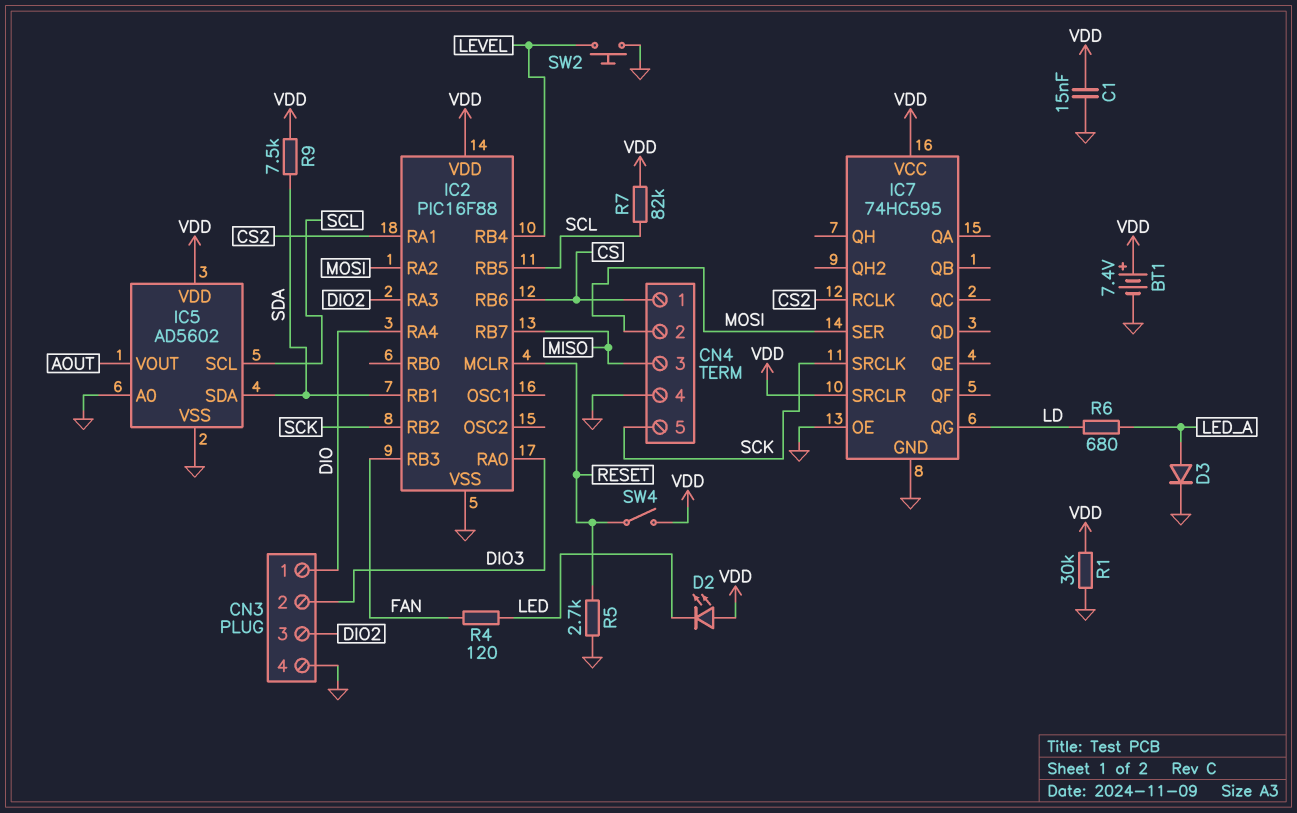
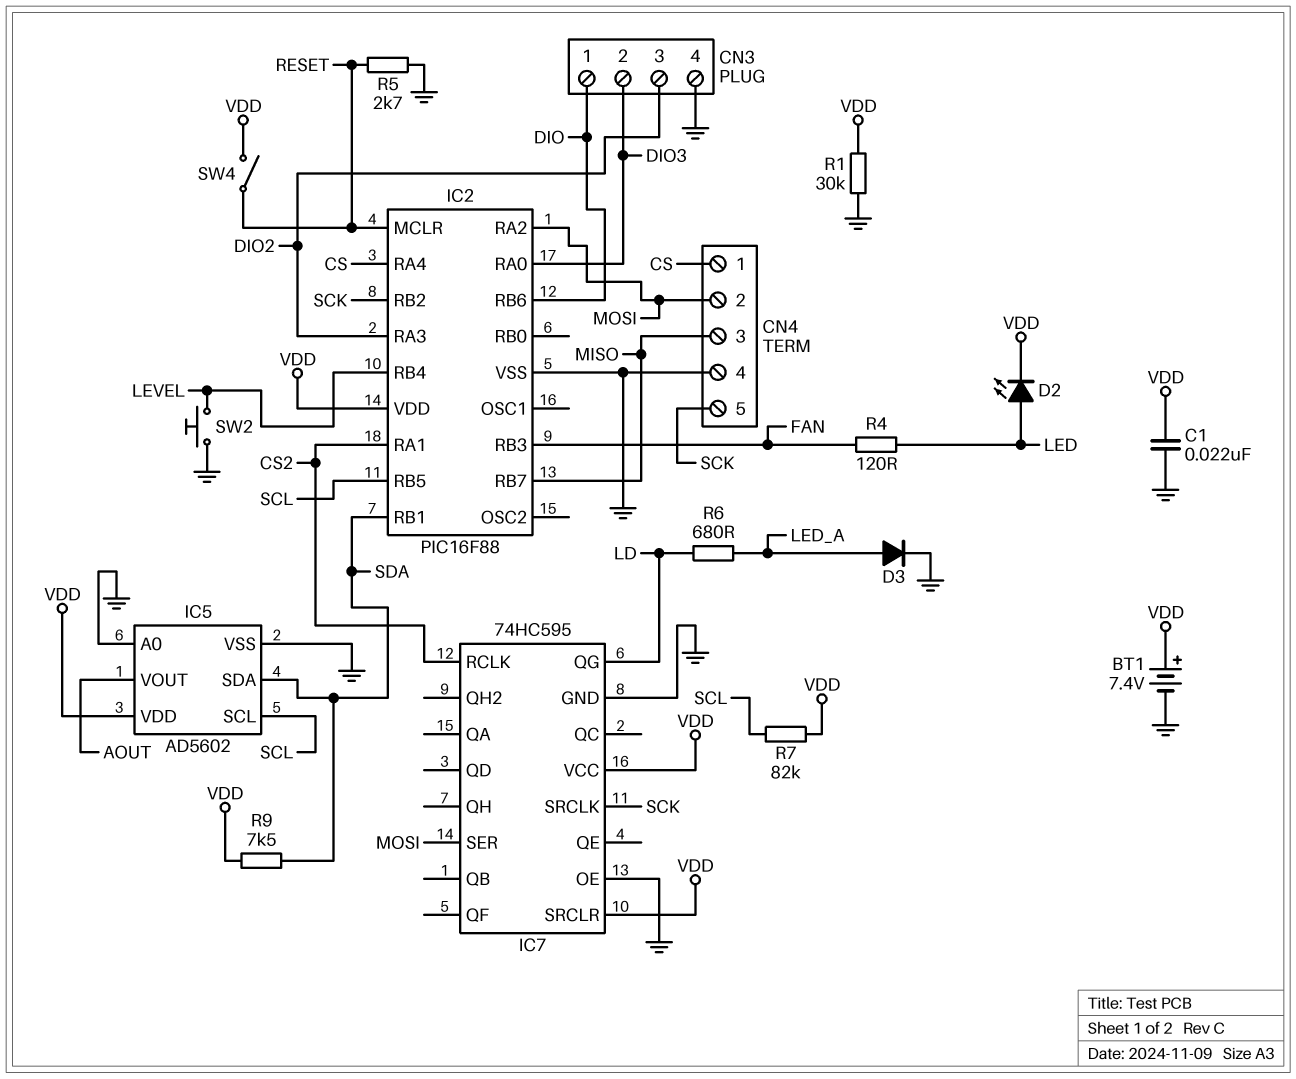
C1: 15nF (GND, VDD) -> 22nF (GND, VDD)
D2: LED (A VDD, K LED) -> LED (A LED, K VDD)
IC2 pin RA4: DIO -> CS
IC2 pin RB6: CS -> DIO

